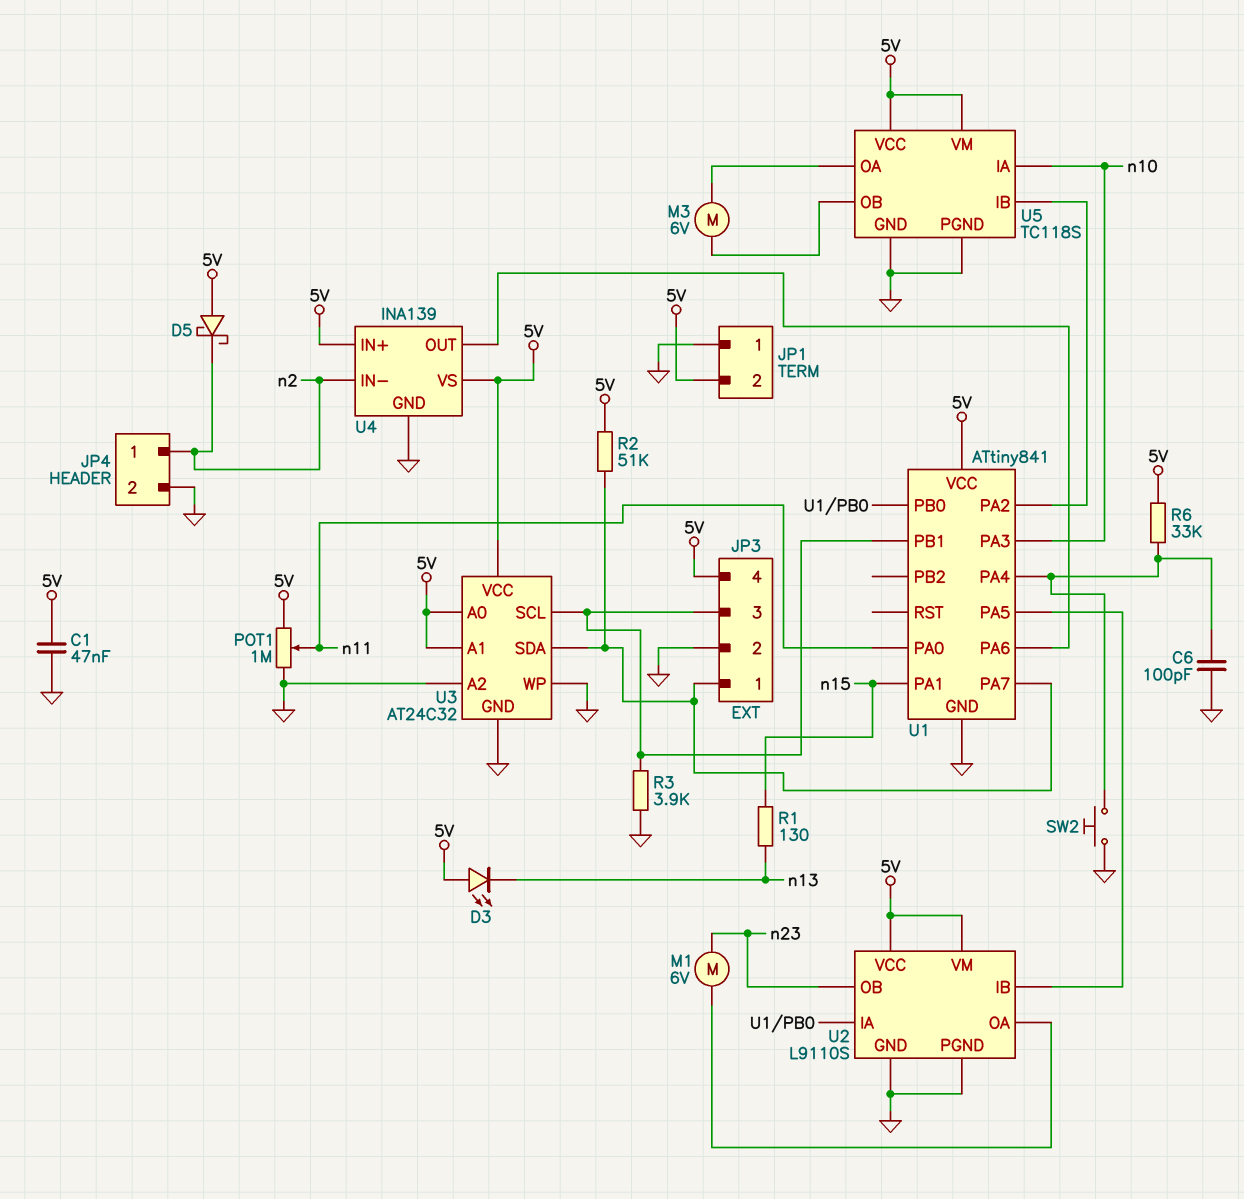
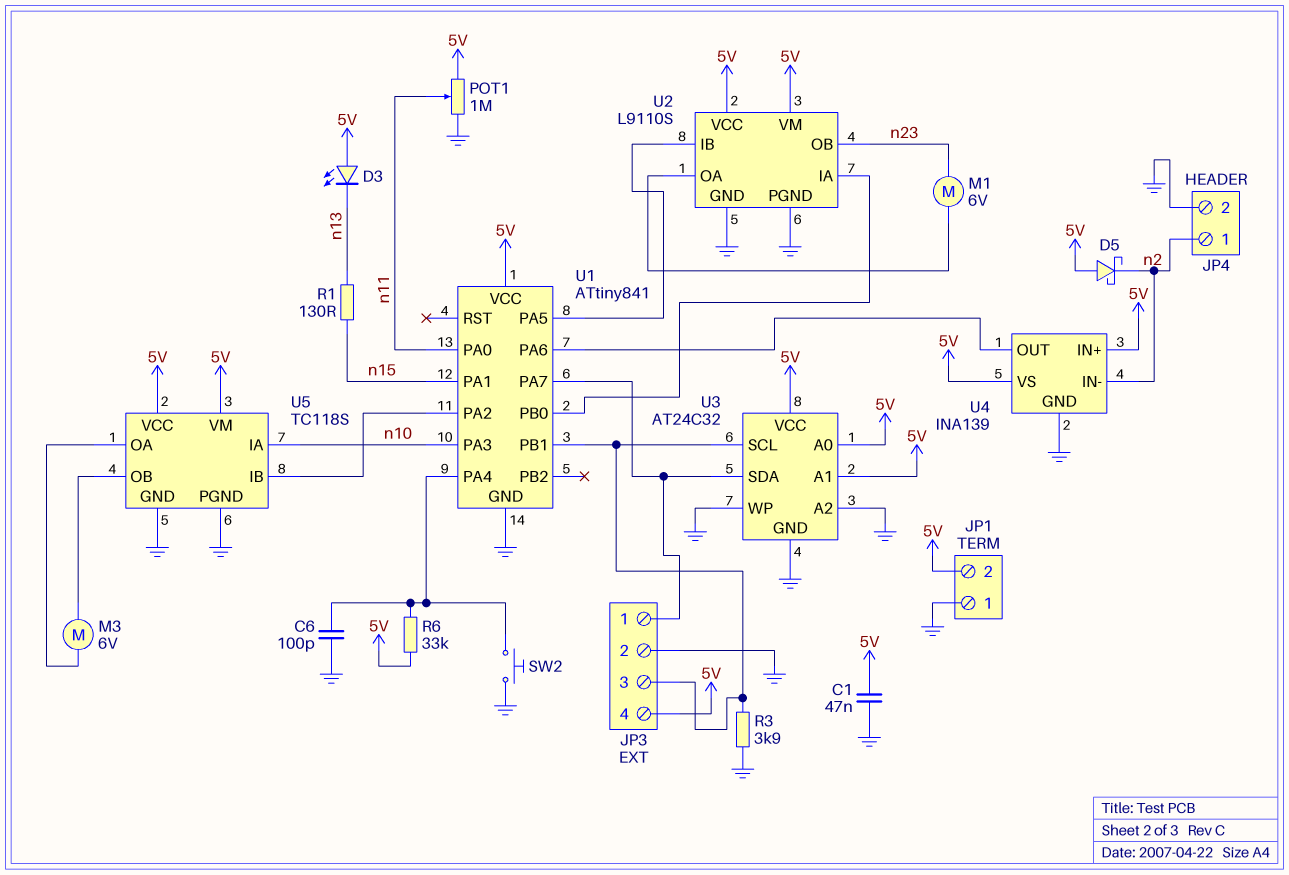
R2: 51k (5V, JP3/1) -> none

